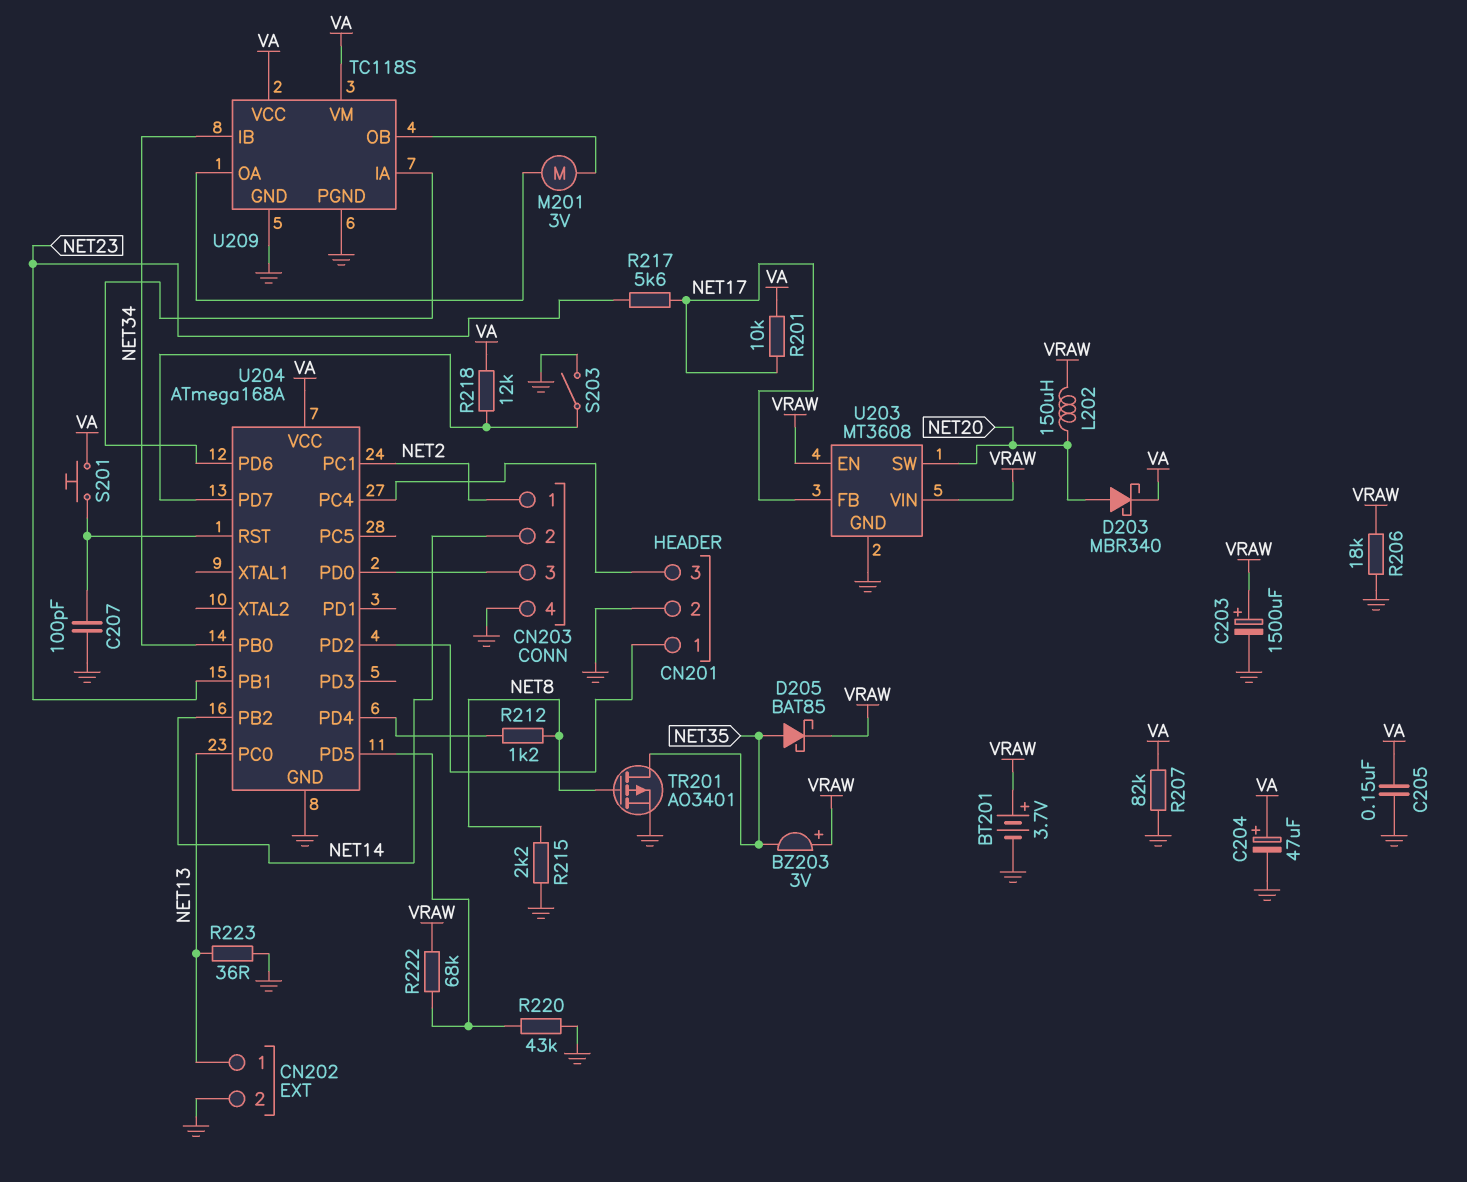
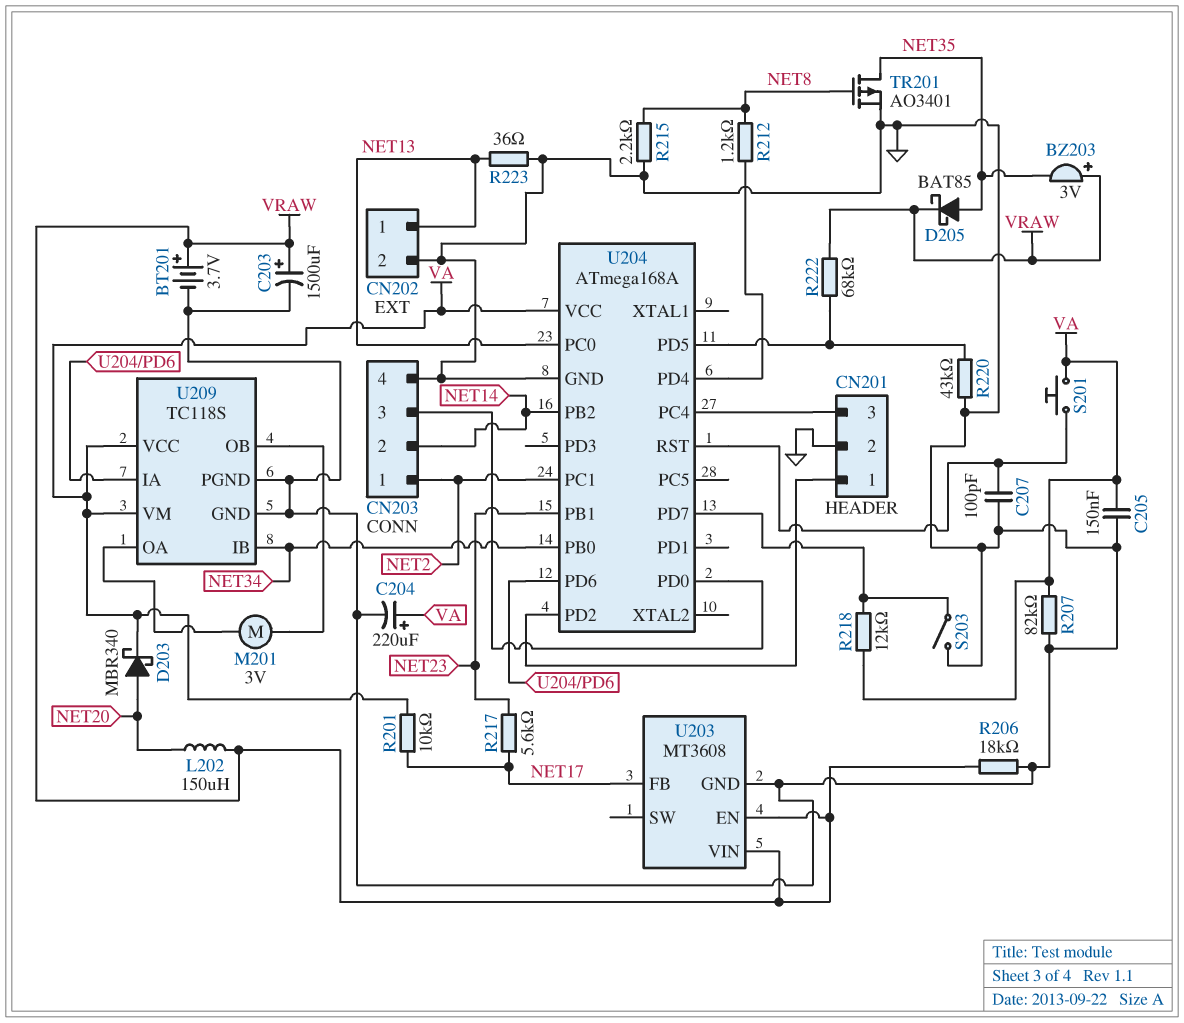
C204: 47uF (plus VA, minus GND) -> 220uF (plus VA, minus GND)
U203 pin SW: NET20 -> none

